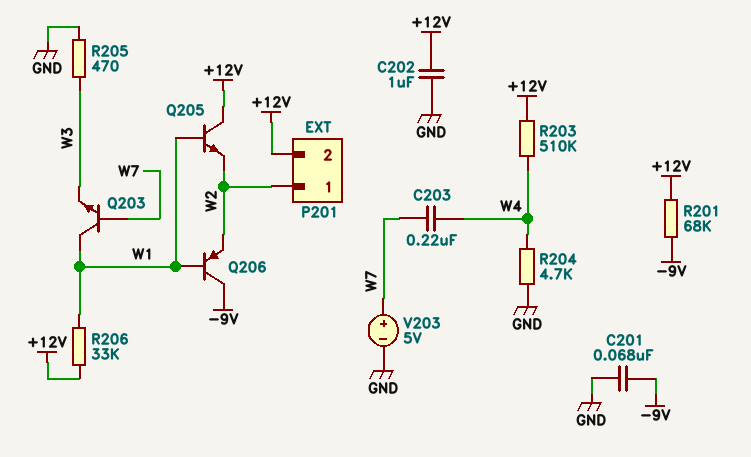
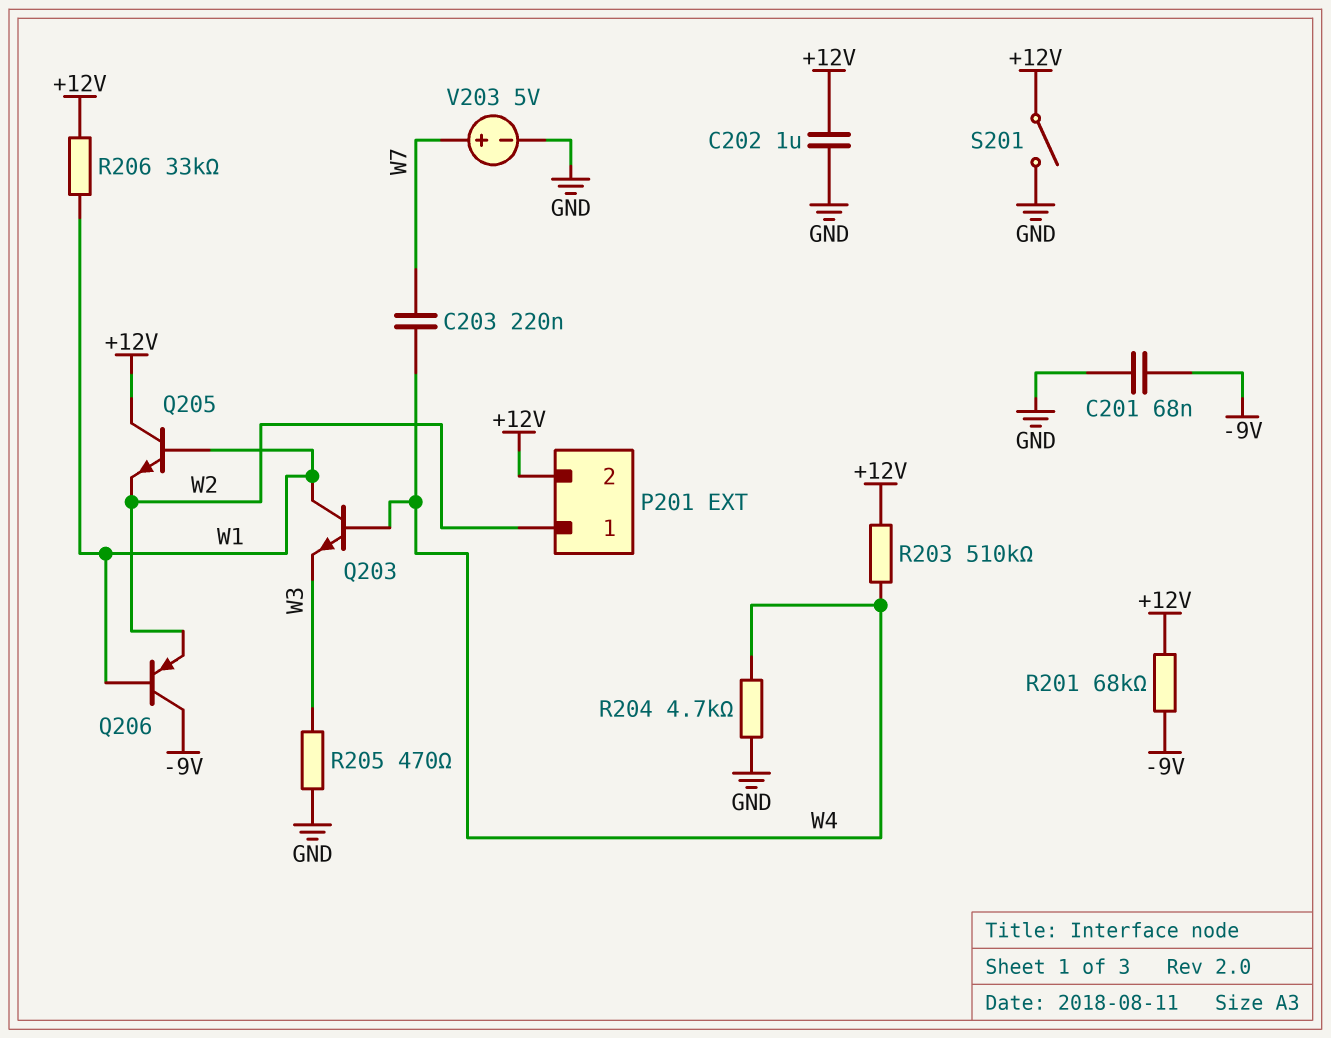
Q203: NPN (B W7, C W1, E W3) -> NPN (B W4, C W1, E W3)
S201: none -> switch (+12V, GND)

